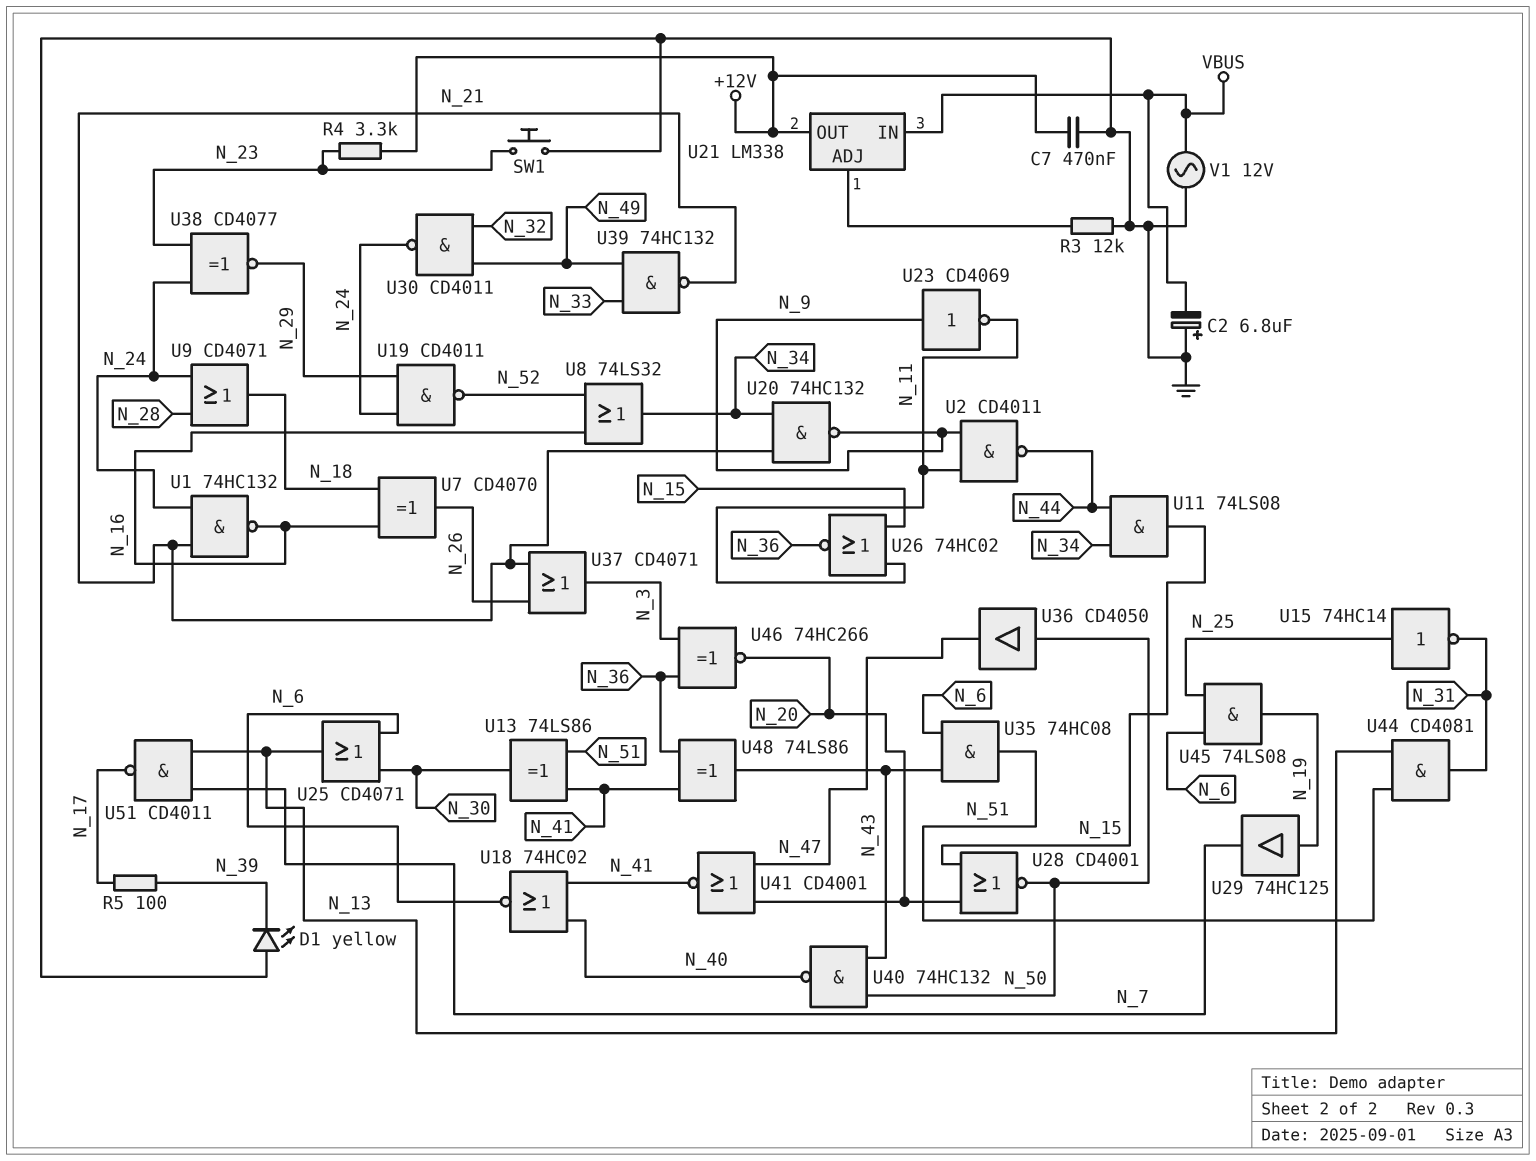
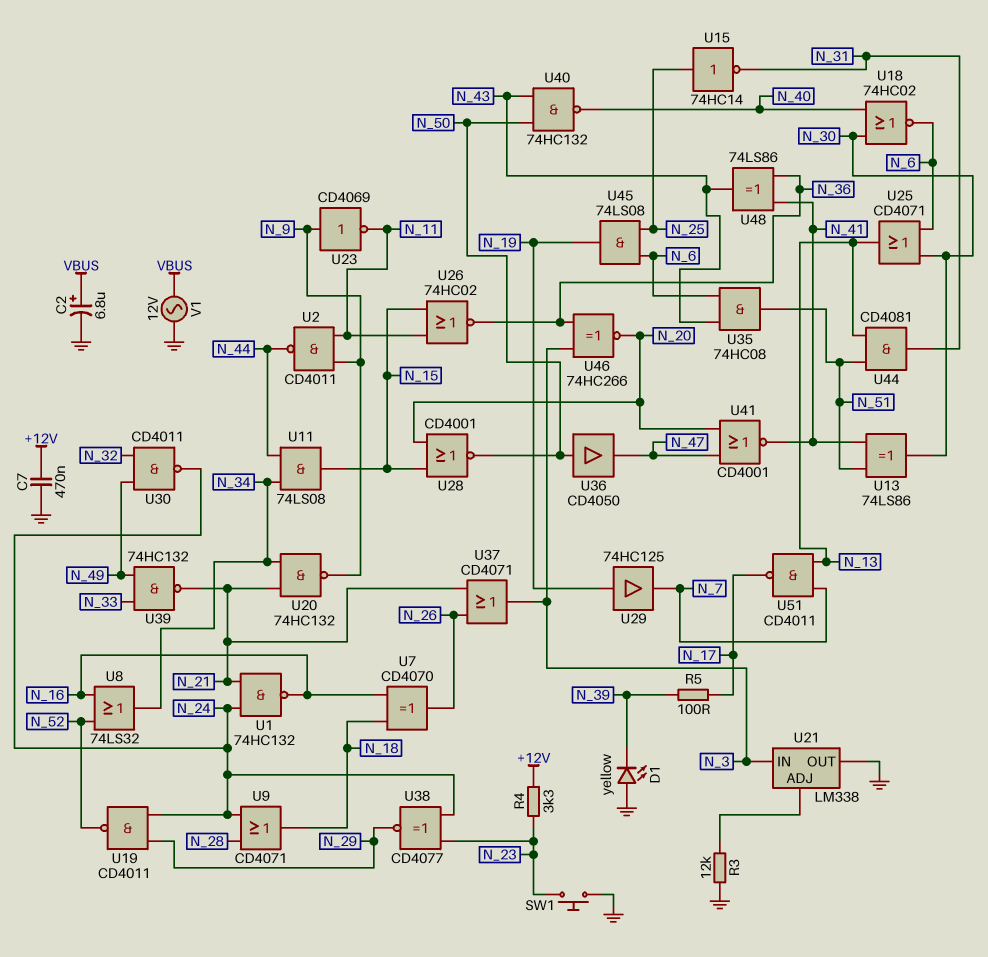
C2: 6.8uF (plus GND, minus VBUS) -> 6.8uF (plus VBUS, minus GND)
U18: NOR 74HC02 (in N_40, in N_41, out N_6) -> NOR 74HC02 (in N_30, in N_40, out N_6)
U21 pin IN: VBUS -> N_3
U21 pin OUT: +12V -> GND

